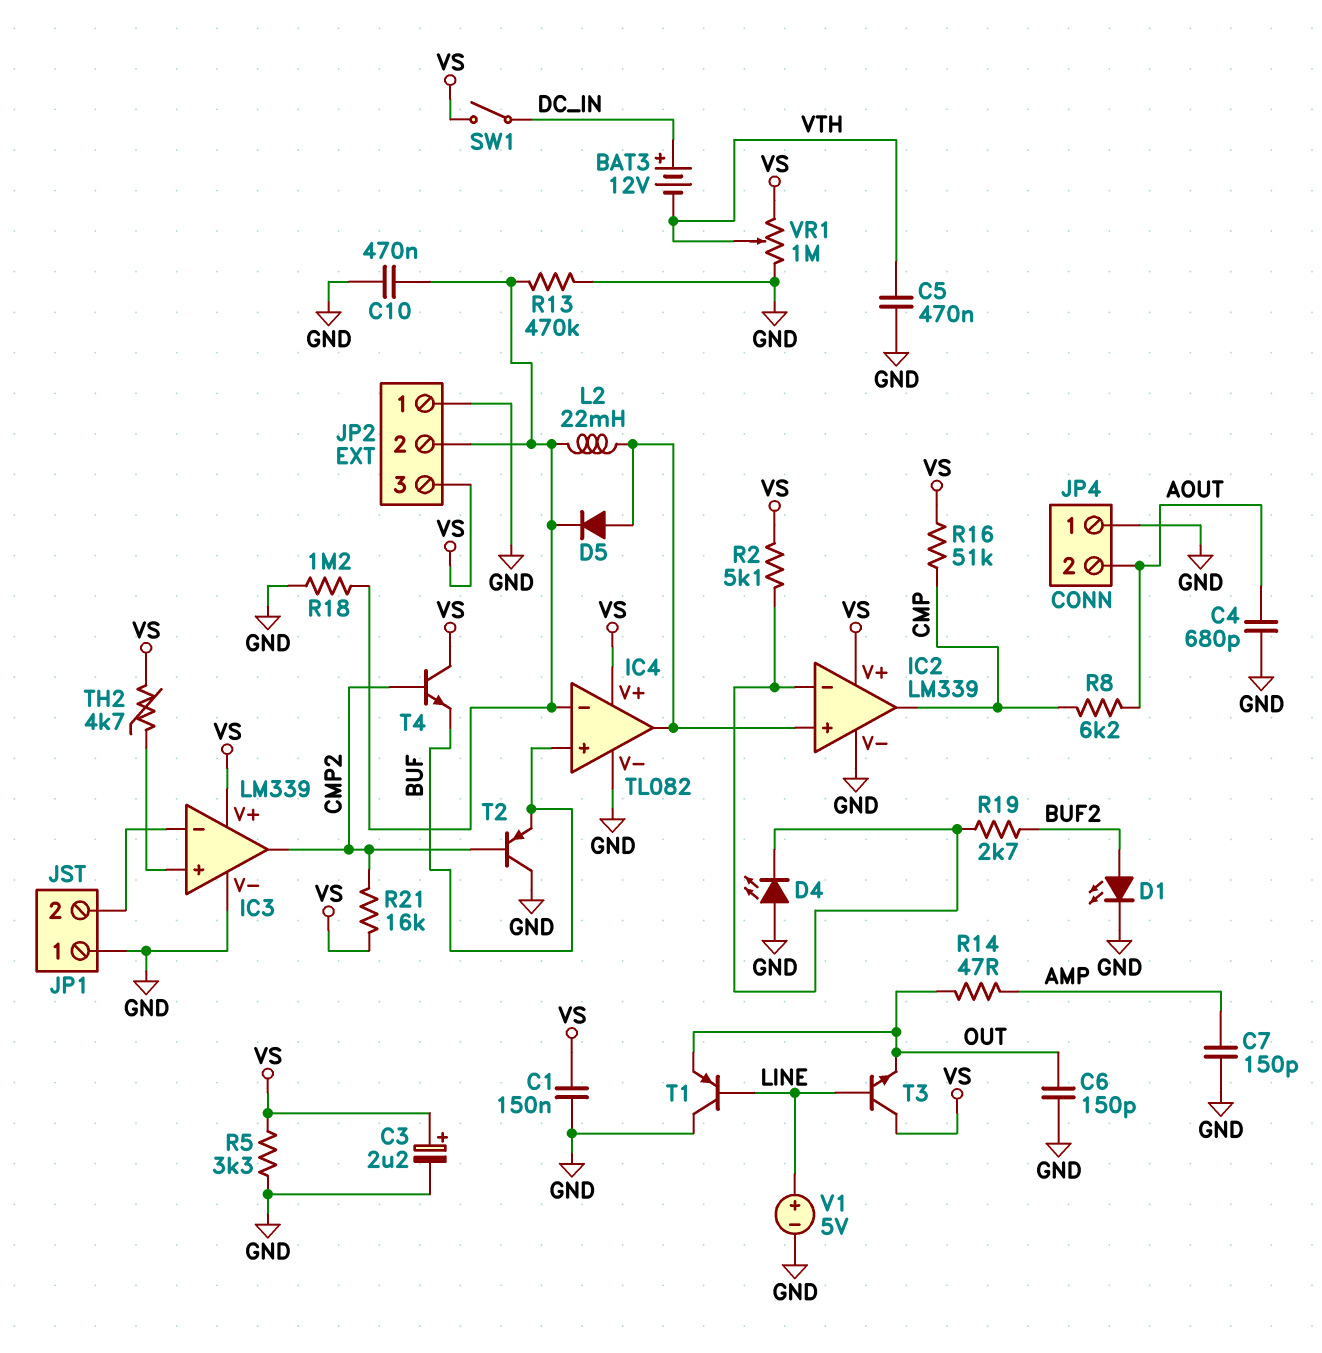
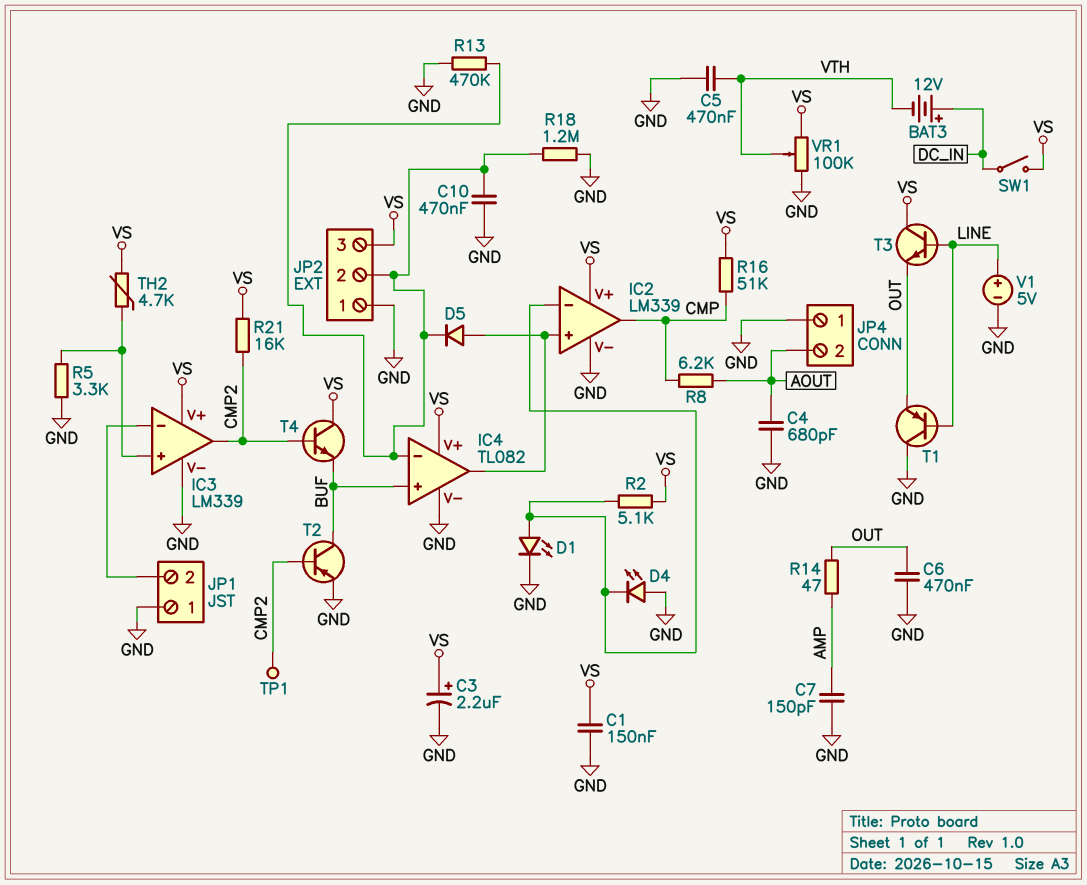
C6: 150pF (GND, OUT) -> 470nF (GND, OUT)
D1: LED (A BUF2, K GND) -> LED (A IC2/in-, K GND)
L2: 22mH (IC2/in+, IC4/in-) -> none
R5: 3.3k (GND, VS) -> 3.3k (GND, IC3/in+)
R19: 2.7k (BUF2, IC2/in-) -> none
T2: PNP (B CMP2, C GND, E BUF) -> PNP (B CMP2, C BUF, E GND)
TP1: none -> test point (CMP2)
VR1: 1M (GND, VS, wiper VTH) -> 100k (GND, VS, wiper VTH)

